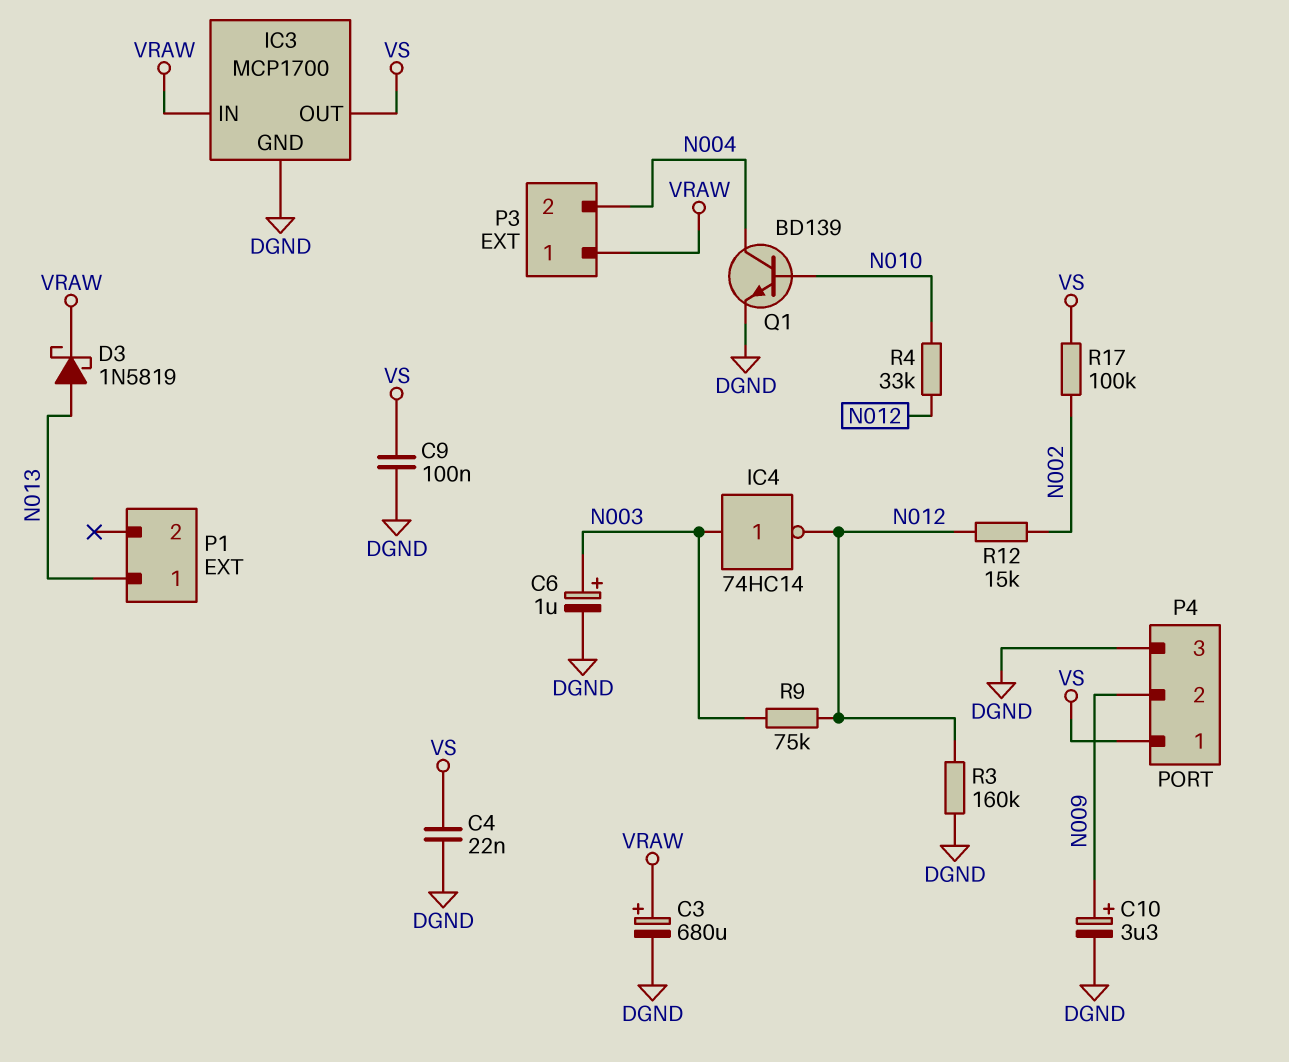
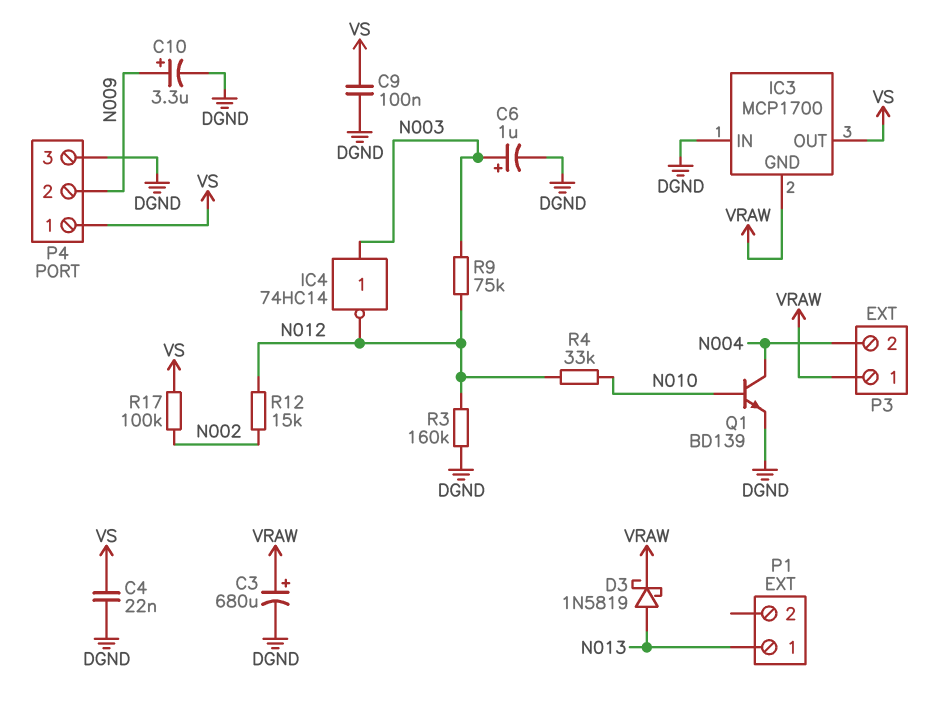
IC3 pin GND: DGND -> VRAW
IC3 pin IN: VRAW -> DGND

